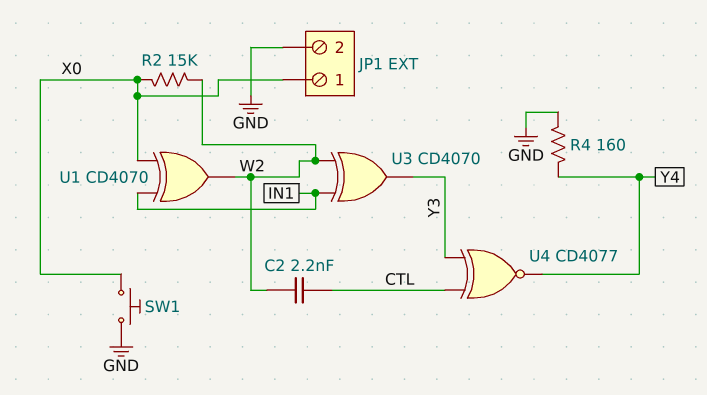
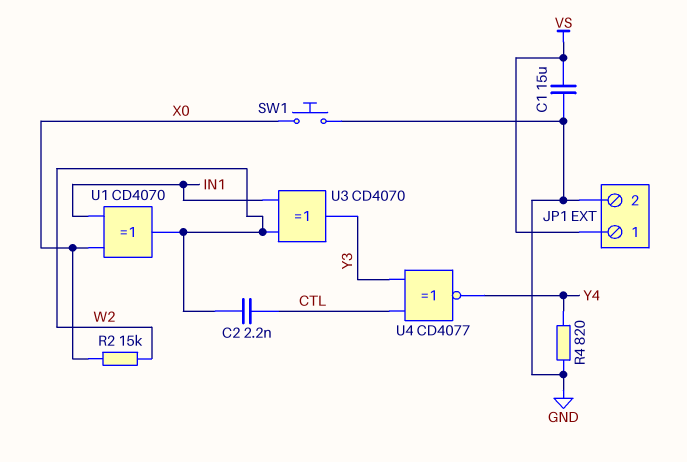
C1: none -> 15uF (GND, VS)
JP1 pin 1: X0 -> VS
R4: 160 (GND, Y4) -> 820 (GND, Y4)

